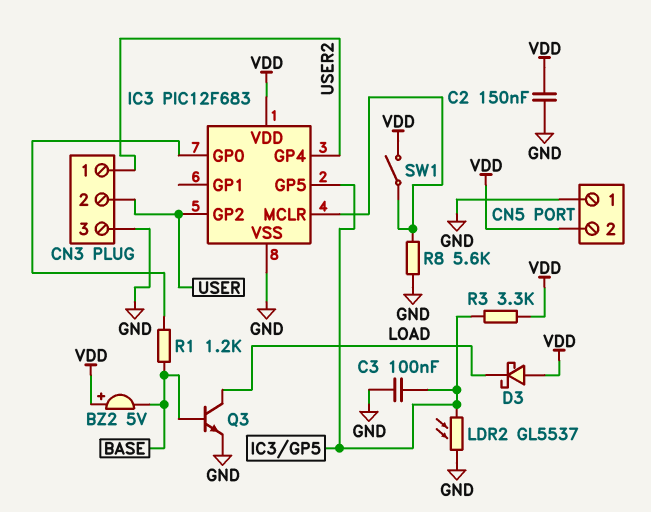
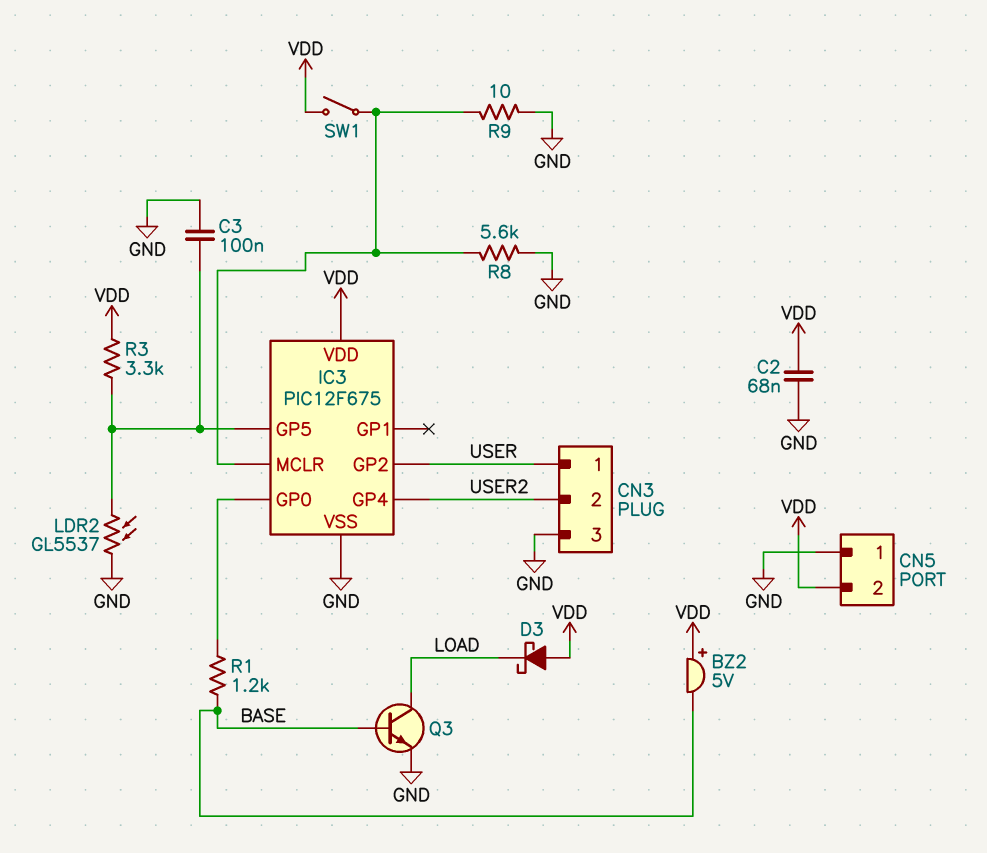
C2: 150nF (GND, VDD) -> 68nF (GND, VDD)
CN3 pin 1: USER2 -> USER
CN3 pin 2: USER -> USER2
IC3: PIC12F683 -> PIC12F675
R9: none -> 10 (GND, IC3/MCLR)

